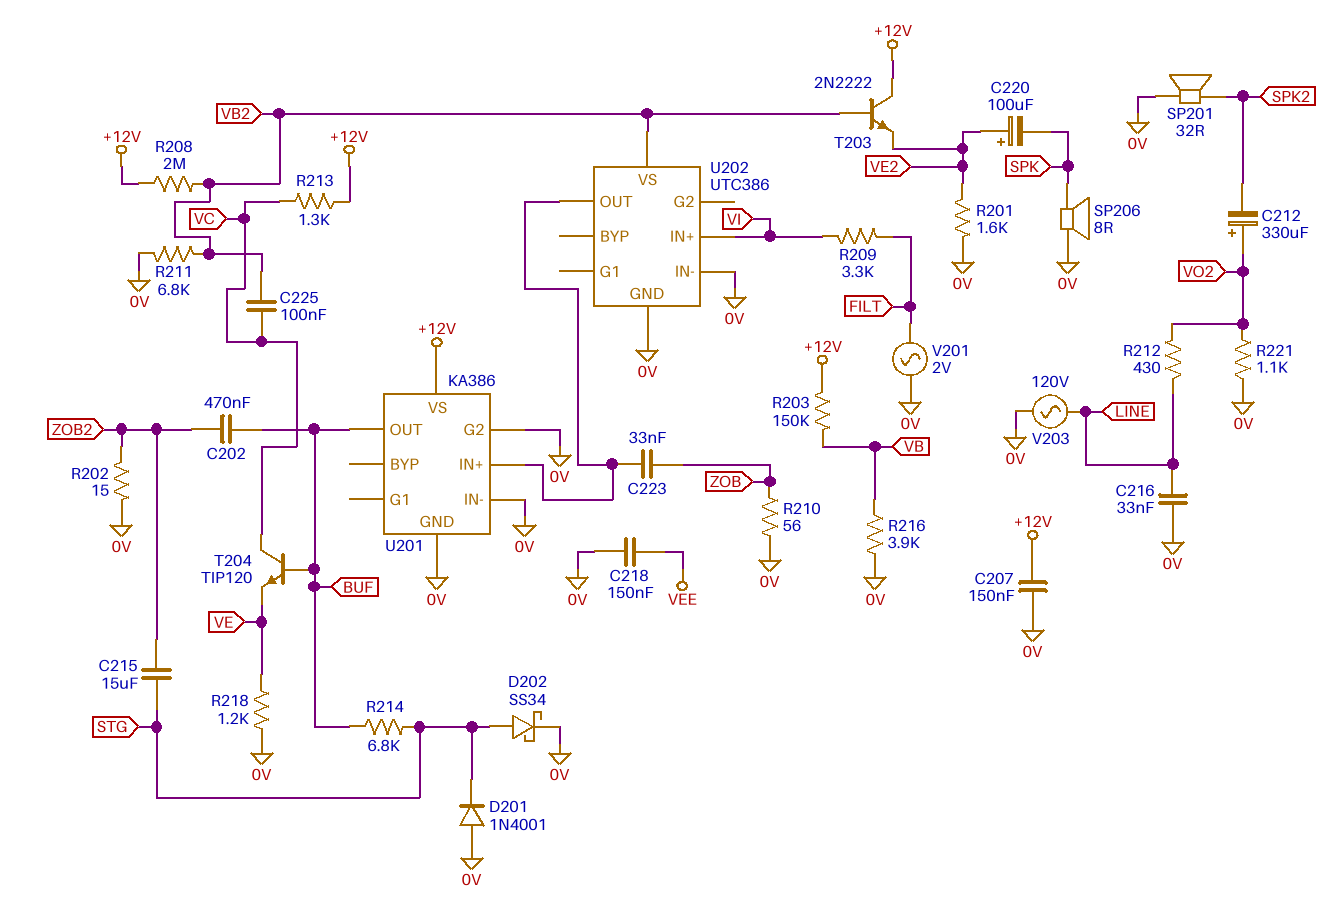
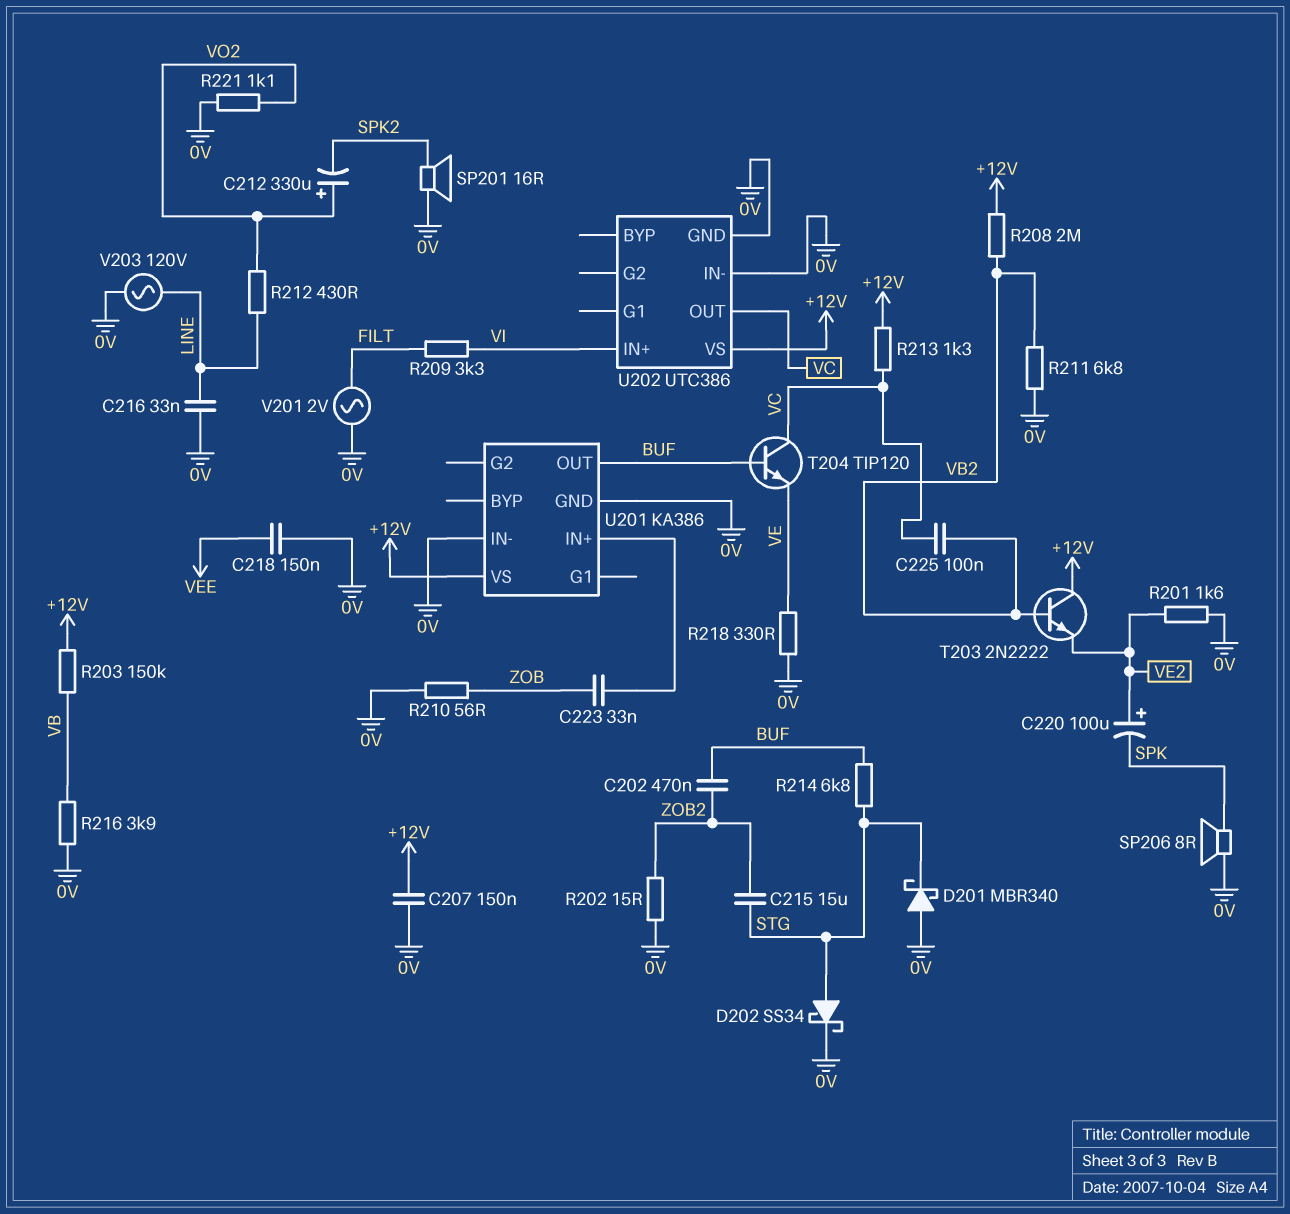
D201: diode 1N4001 (A 0V, K STG) -> schottky MBR340 (A 0V, K STG)
R218: 1.2k (0V, VE) -> 330 (0V, VE)
SP201: speaker 32R (0V, SPK2) -> speaker 16R (0V, SPK2)
U201 pin G2: 0V -> none
U202 pin OUT: U201/IN+ -> VC
U202 pin VS: VB2 -> +12V

